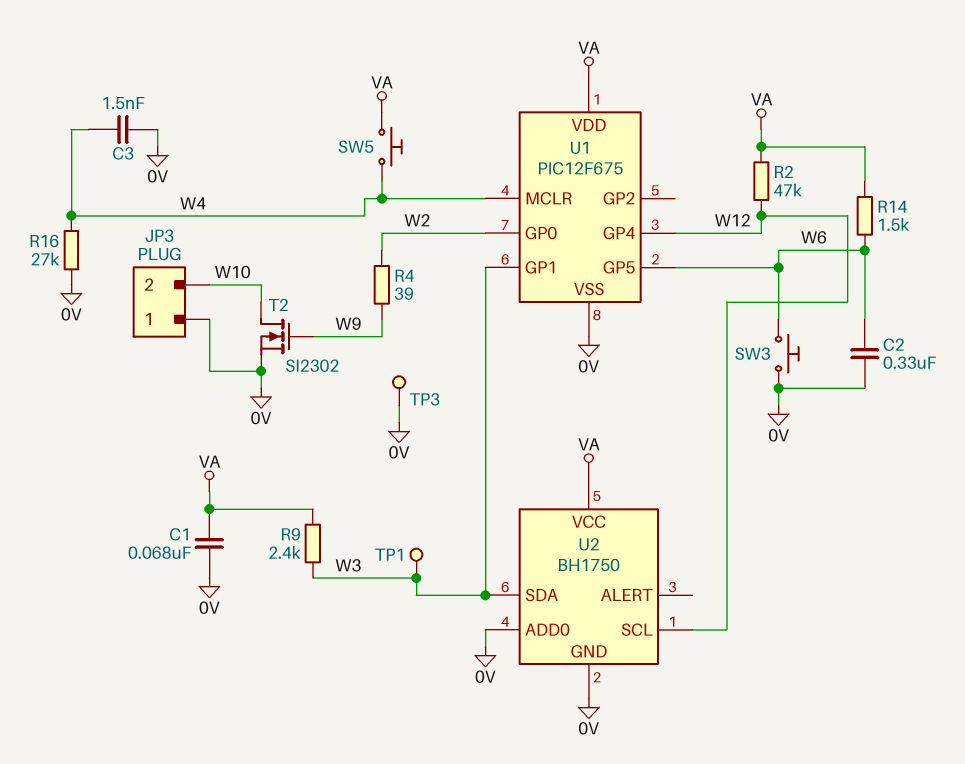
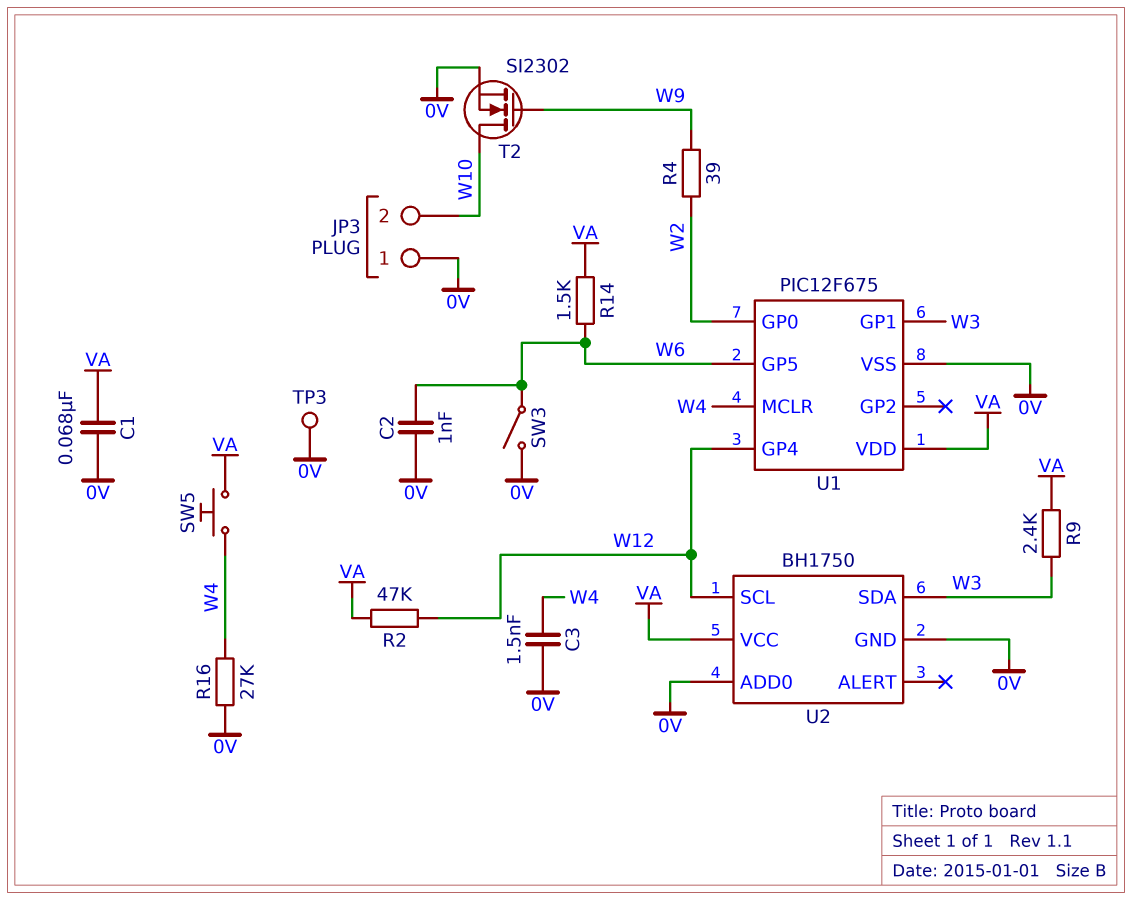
C2: 330nF (0V, W6) -> 1nF (0V, W6)
SW3: button (0V, W6) -> switch (0V, W6)
TP1: test point (W3) -> none

